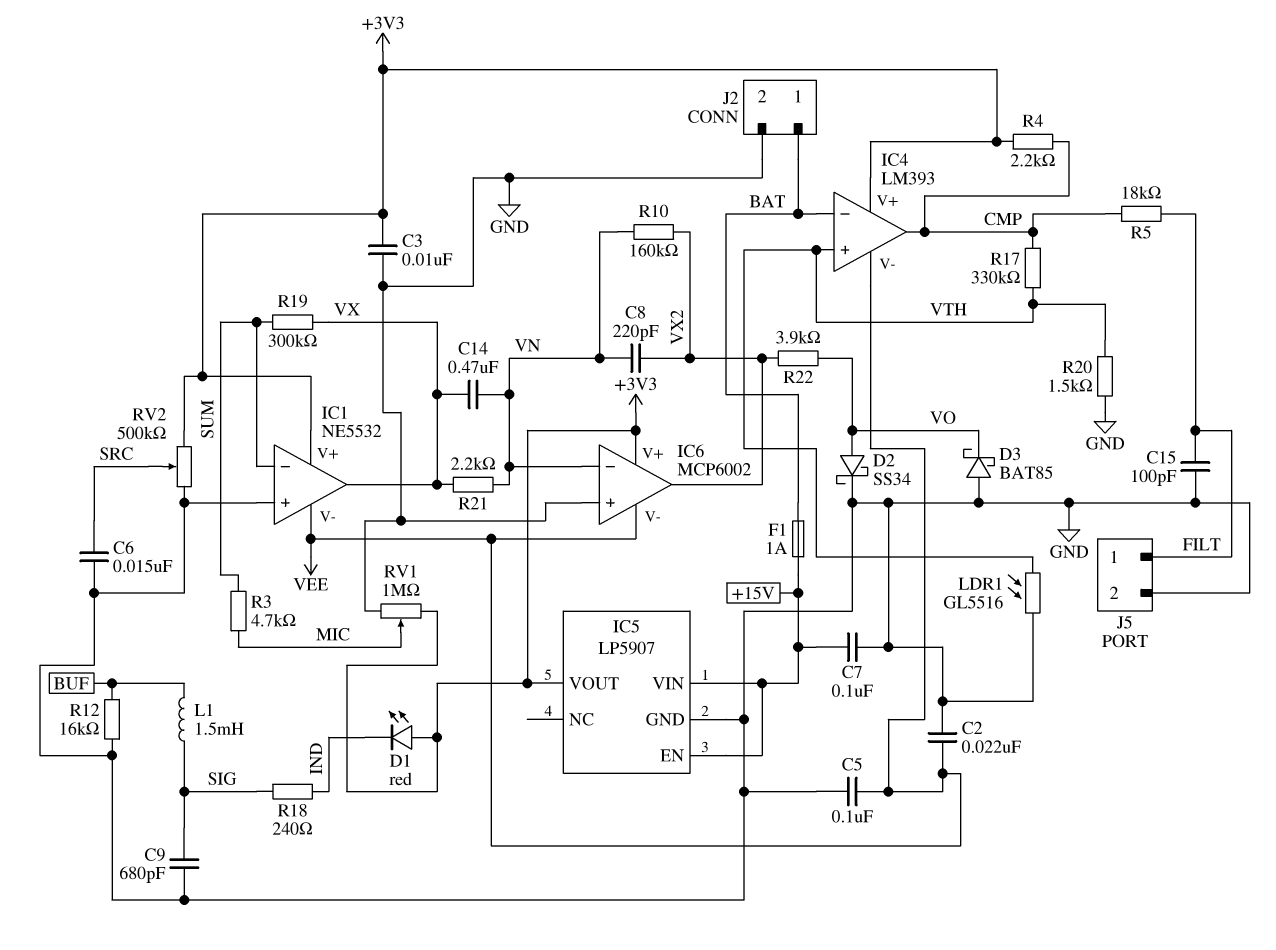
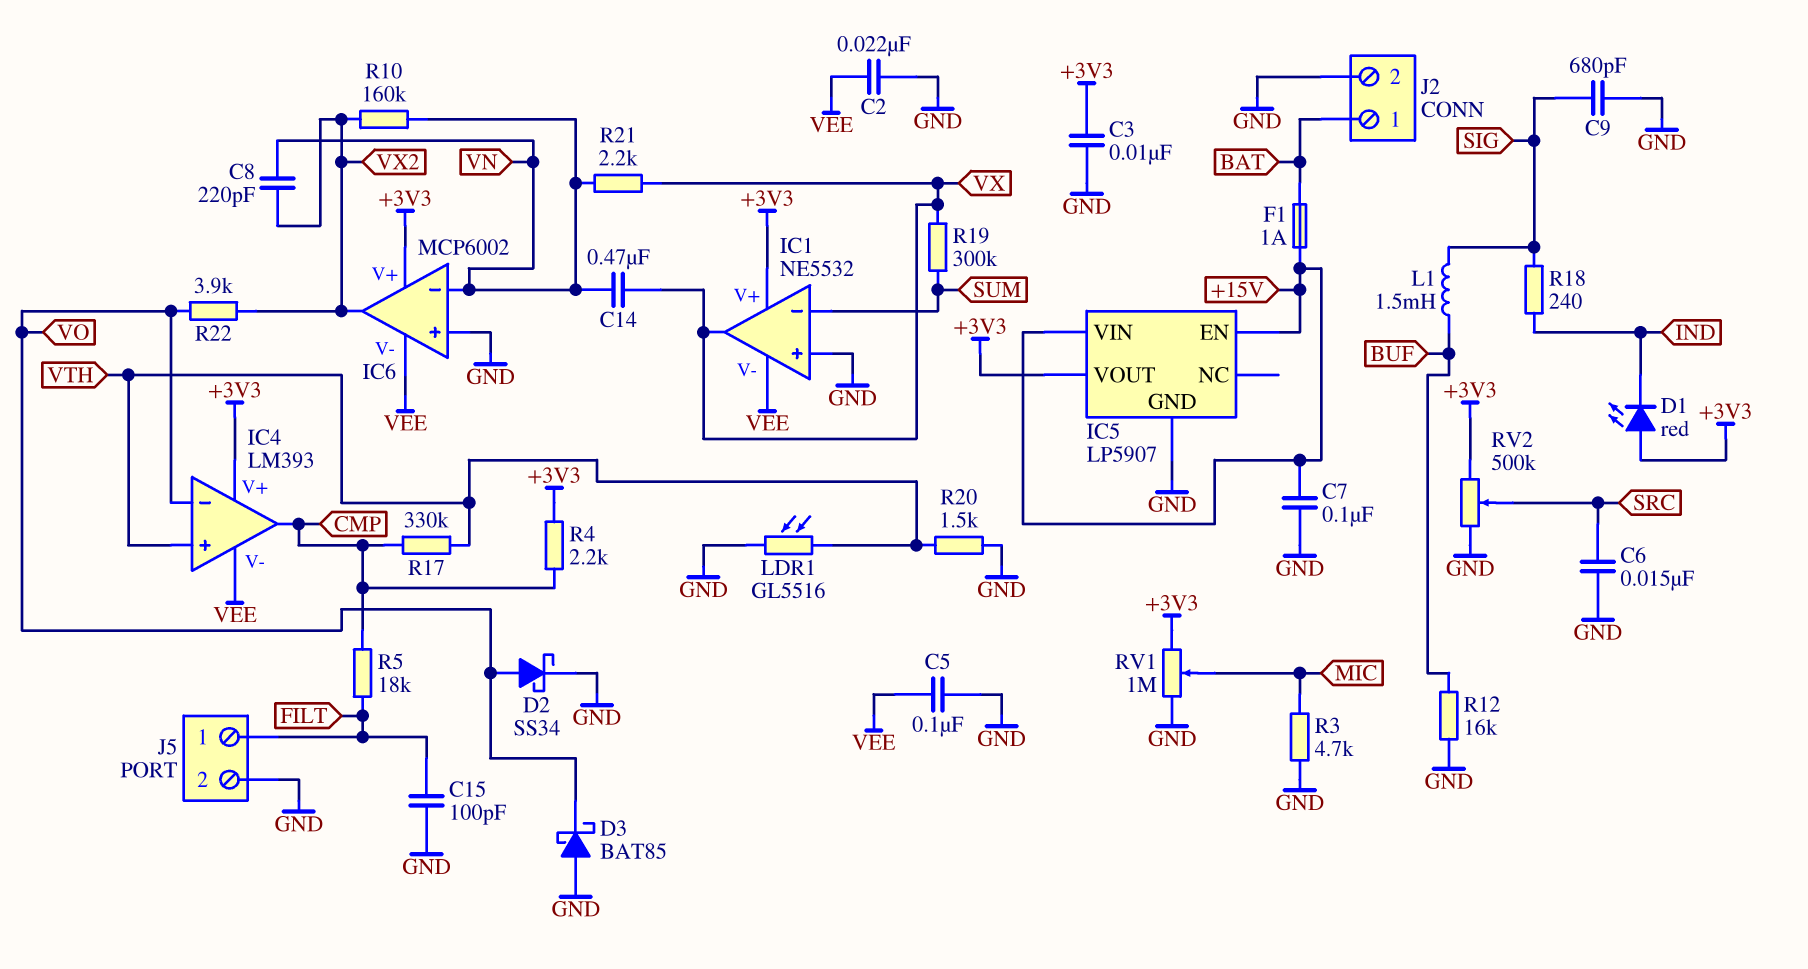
IC4 pin in-: BAT -> VO
R3: 4.7k (MIC, SUM) -> 4.7k (GND, MIC)

